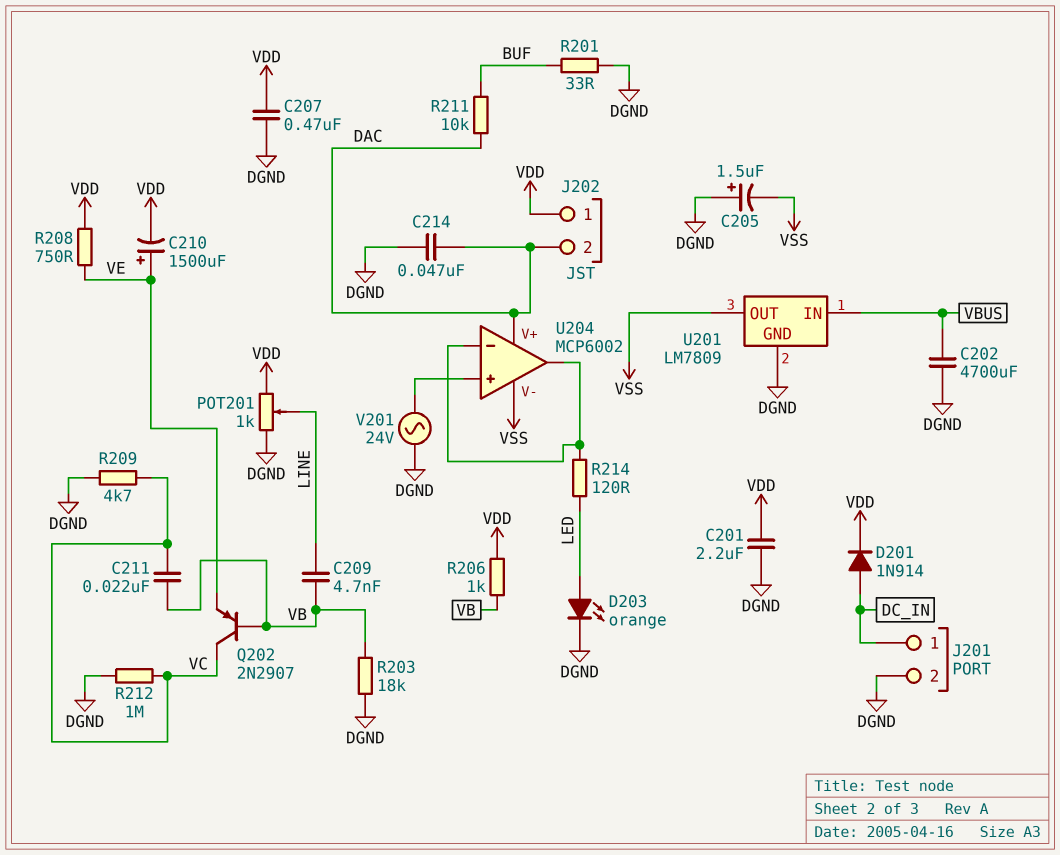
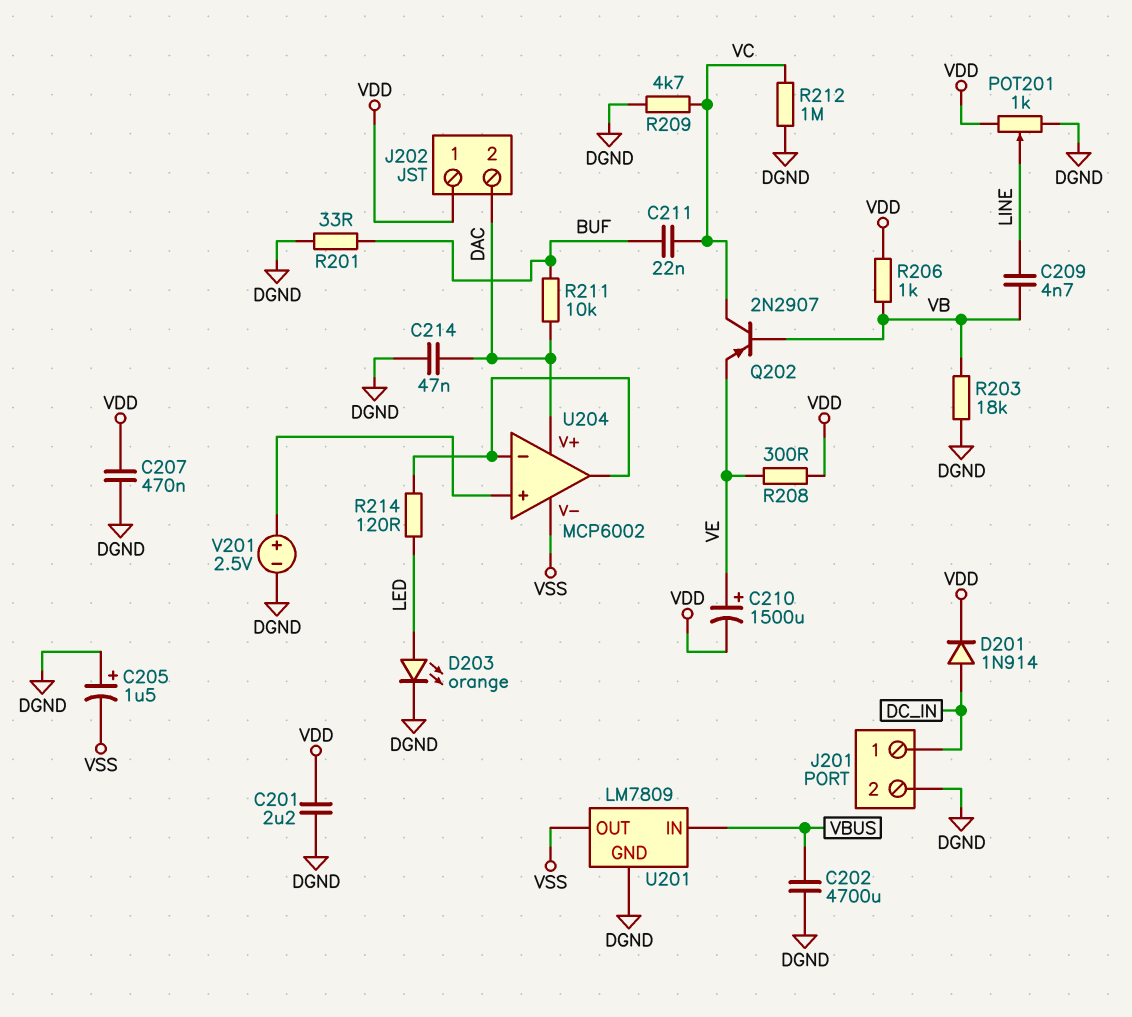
C211: 22nF (VB, VC) -> 22nF (BUF, VC)
R208: 750 (VDD, VE) -> 300 (VDD, VE)
V201: AC 24V (DGND, U204/in+) -> 2.5V (plus U204/in+, minus DGND)

